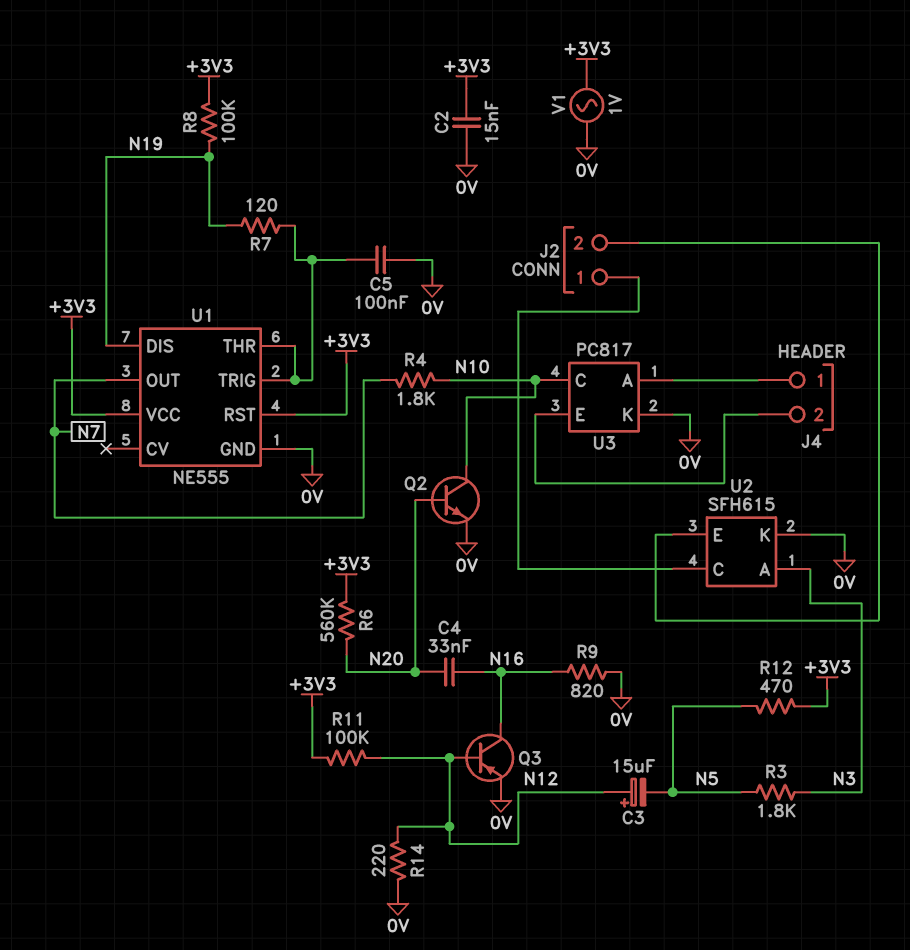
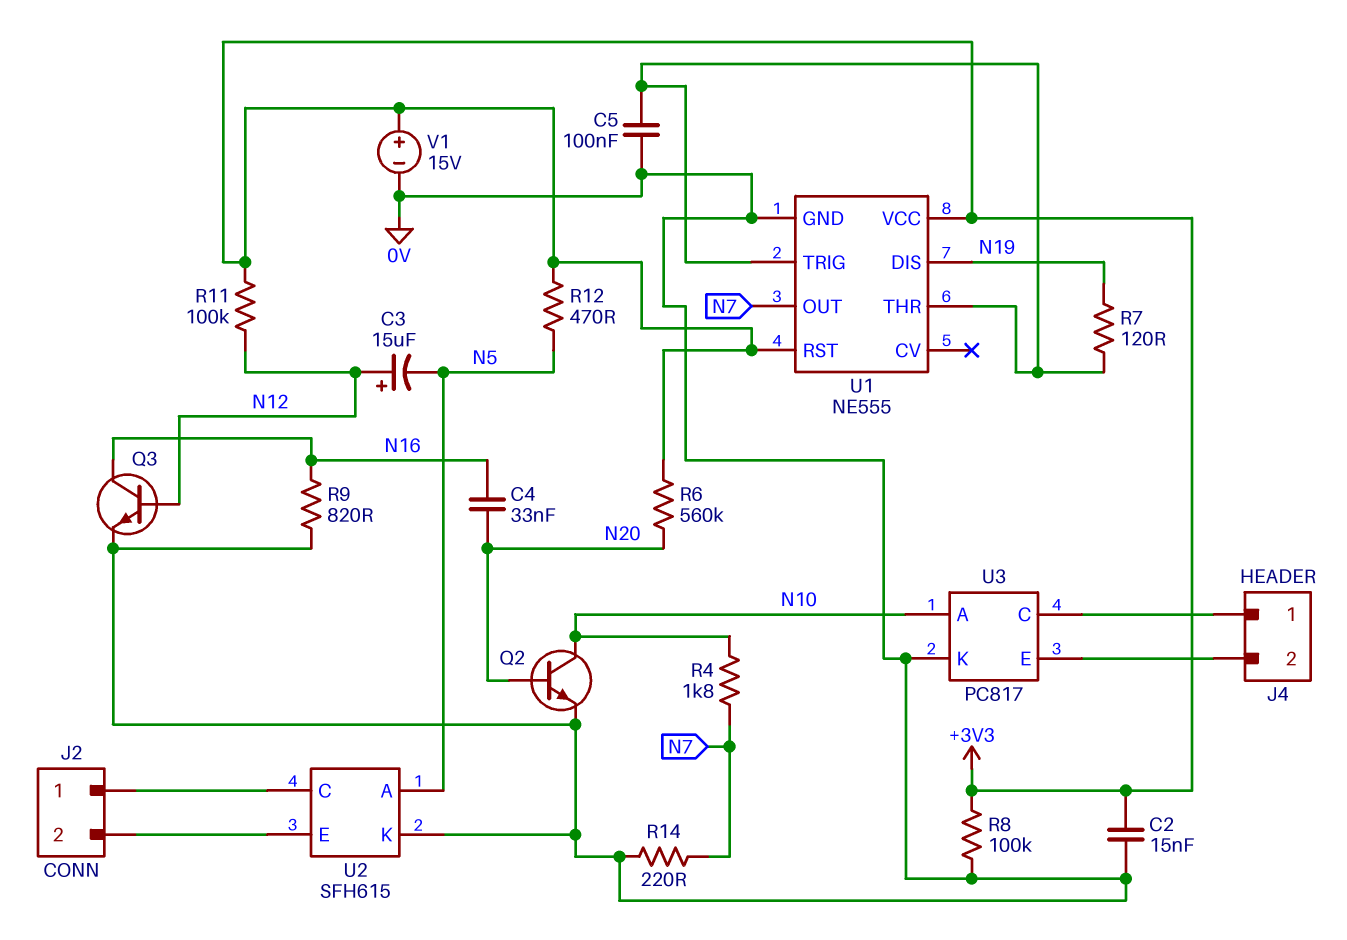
Q3: PNP (B N12, C N16, E 0V) -> NPN (B N12, C N16, E 0V)
R3: 1.8k (N3, N5) -> none
R8: 100k (+3V3, N19) -> 100k (+3V3, 0V)
R14: 220 (0V, N12) -> 220 (0V, N7)
U2 pin A: N3 -> N5
U3 pin A: J4/1 -> N10
U3 pin C: N10 -> J4/1
V1: AC 1V (+3V3, 0V) -> 15V (plus +3V3, minus 0V)

